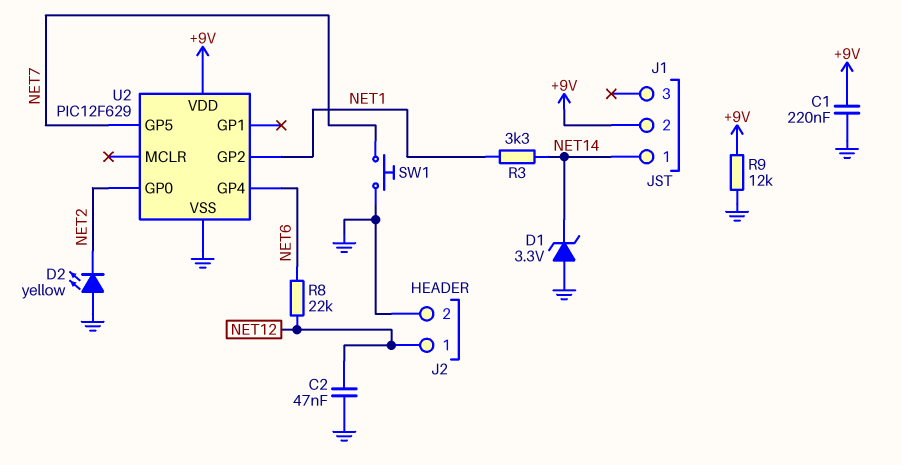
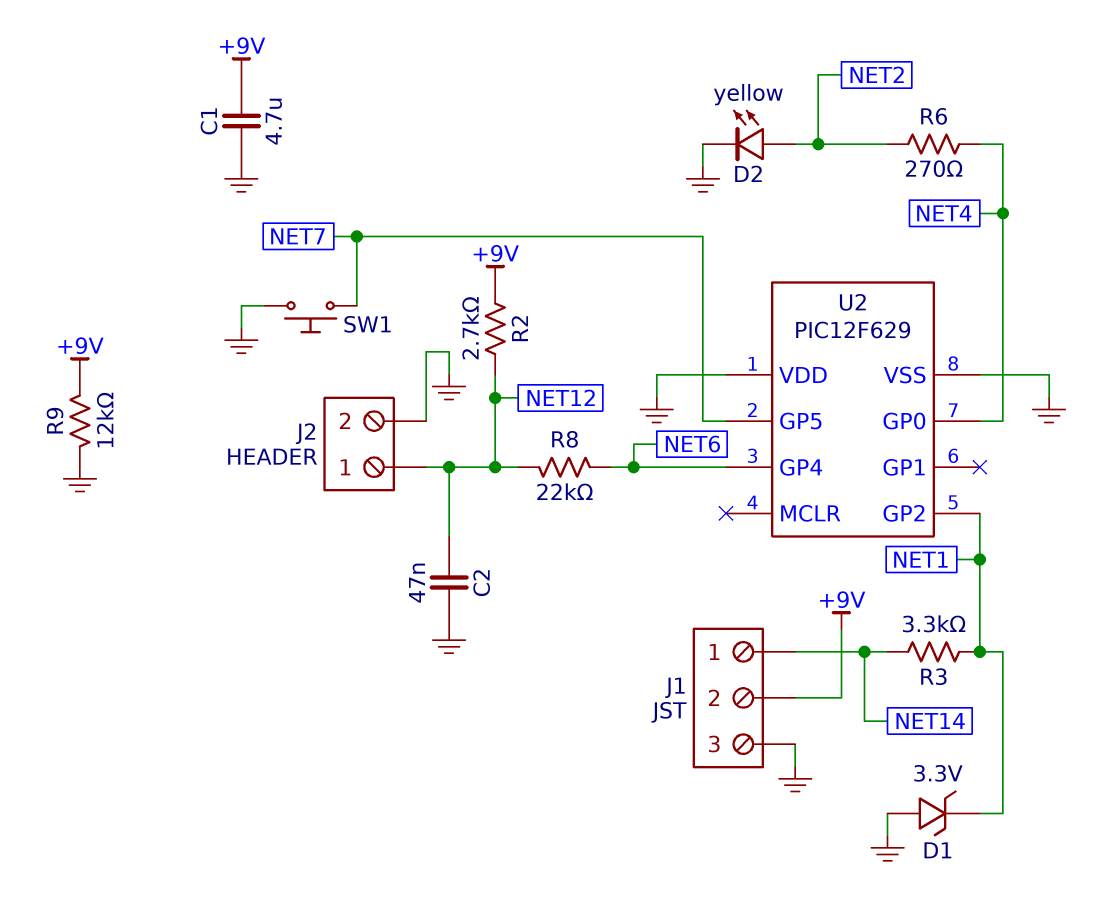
C1: 220nF (+9V, GND) -> 4.7uF (+9V, GND)
D1: zener 3.3V (A GND, K NET14) -> zener 3.3V (A GND, K NET1)
D2: LED yellow (A GND, K NET2) -> LED yellow (A NET2, K GND)
J1 pin 3: none -> GND
R2: none -> 2.7k (+9V, NET12)
R6: none -> 270 (NET2, NET4)
U2 pin GP0: NET2 -> NET4
U2 pin VDD: +9V -> GND

